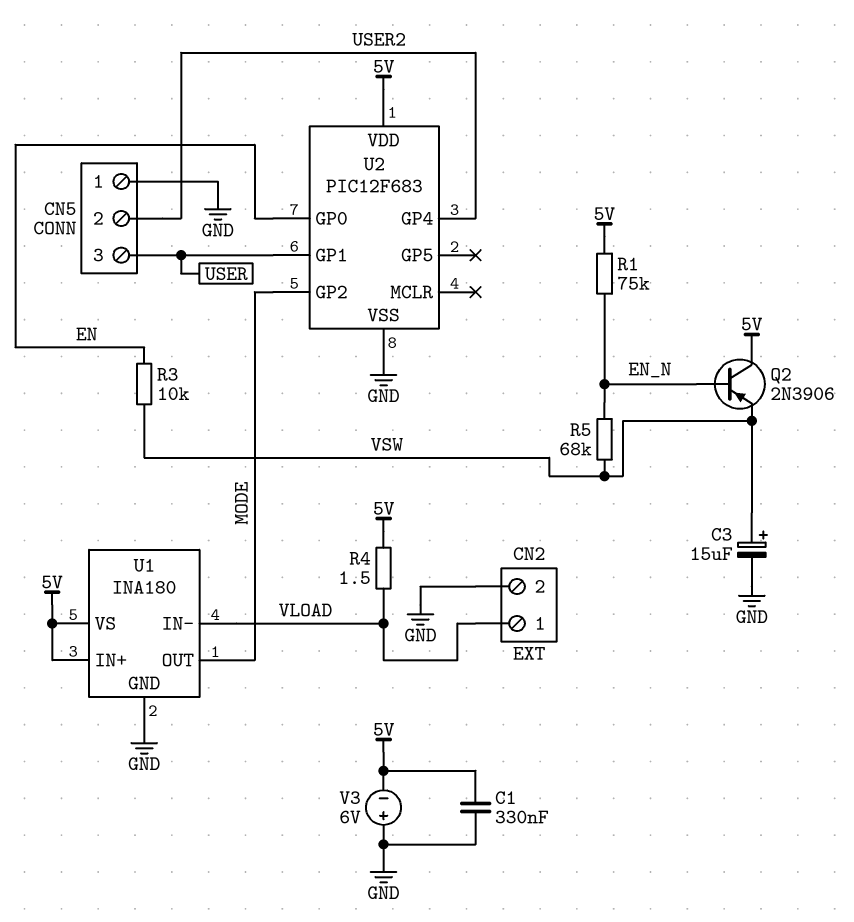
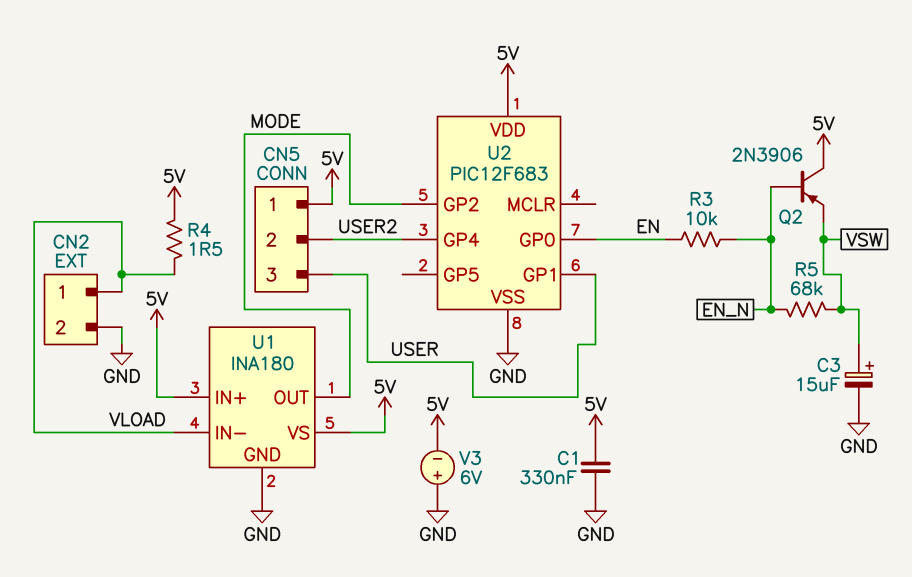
CN5 pin 1: GND -> 5V
R1: 75k (5V, EN_N) -> none
R3: 10k (EN, VSW) -> 10k (EN, EN_N)

